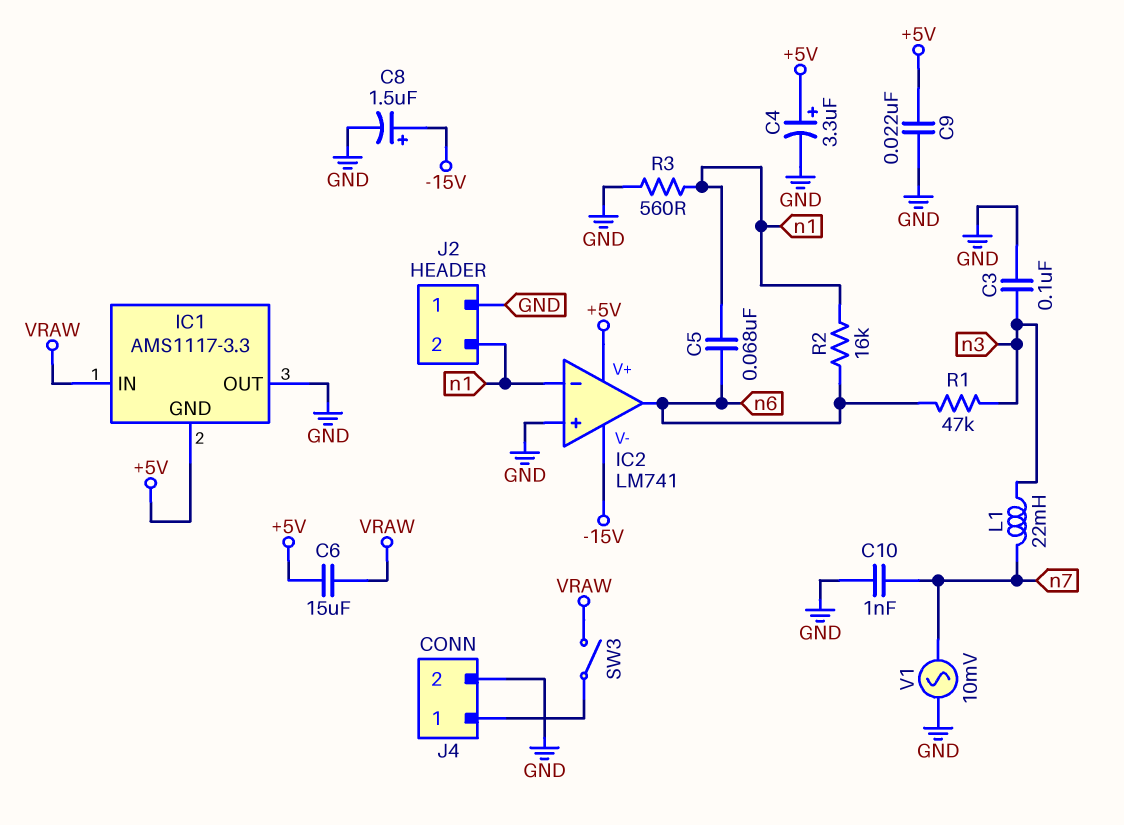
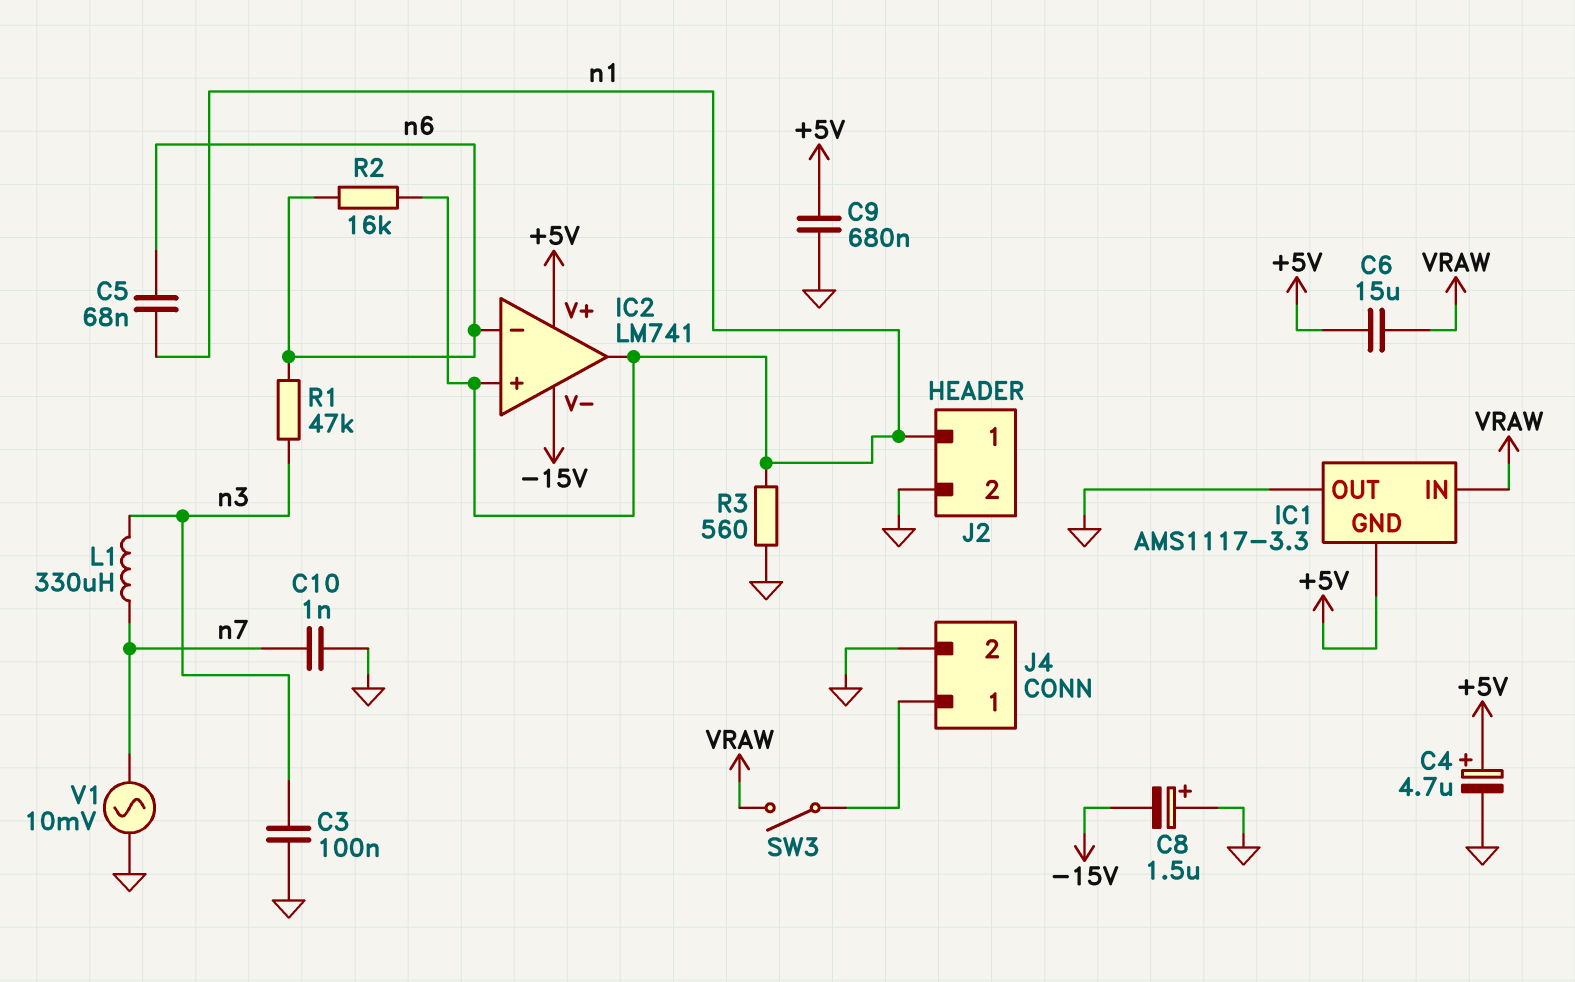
C4: 3.3uF (plus +5V, minus GND) -> 4.7uF (plus +5V, minus GND)
C8: 1.5uF (plus -15V, minus GND) -> 1.5uF (plus GND, minus -15V)
C9: 22nF (+5V, GND) -> 680nF (+5V, GND)
IC2 pin in+: GND -> n1
IC2 pin in-: n1 -> n6
IC2 pin out: n6 -> n1
J2 pin 1: GND -> n1
J2 pin 2: n1 -> GND
L1: 22mH (n3, n7) -> 330uH (n3, n7)

